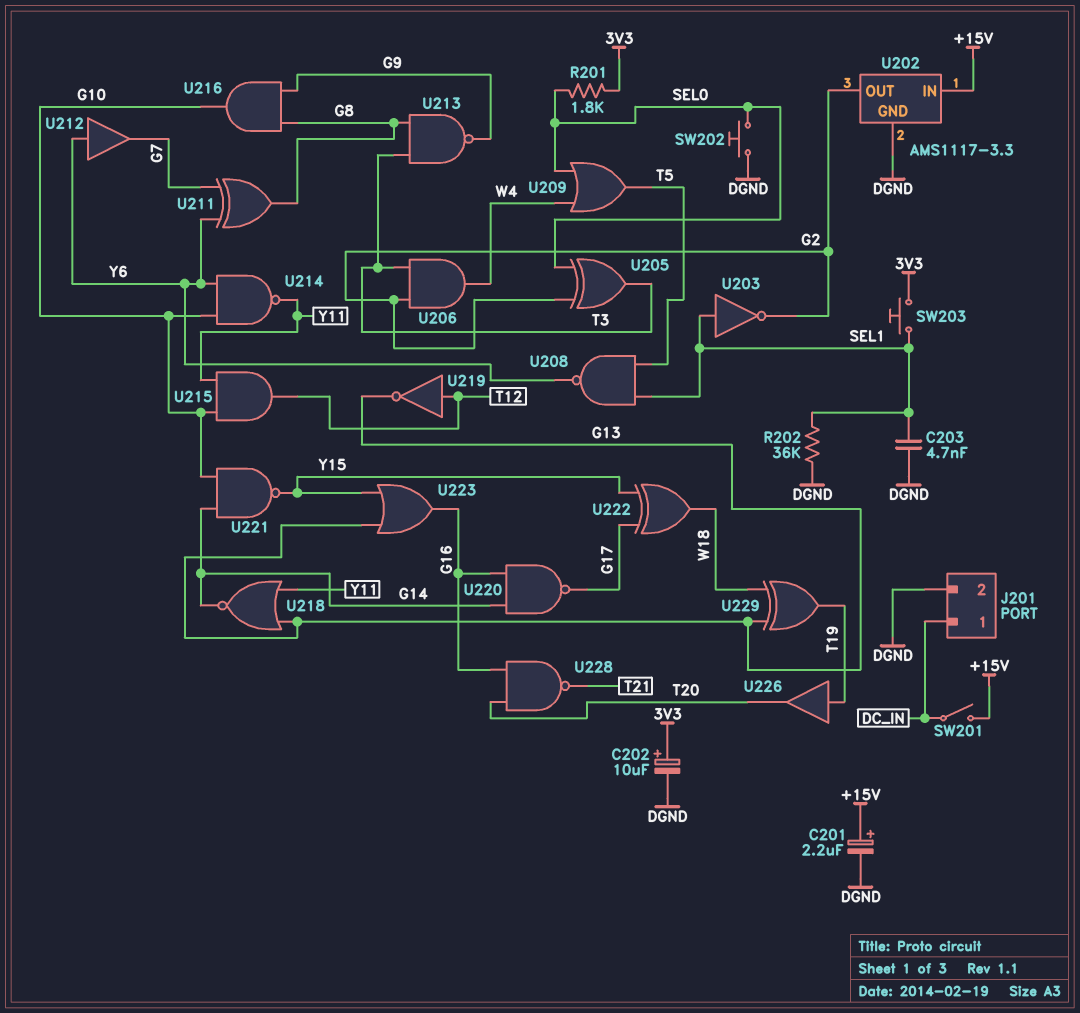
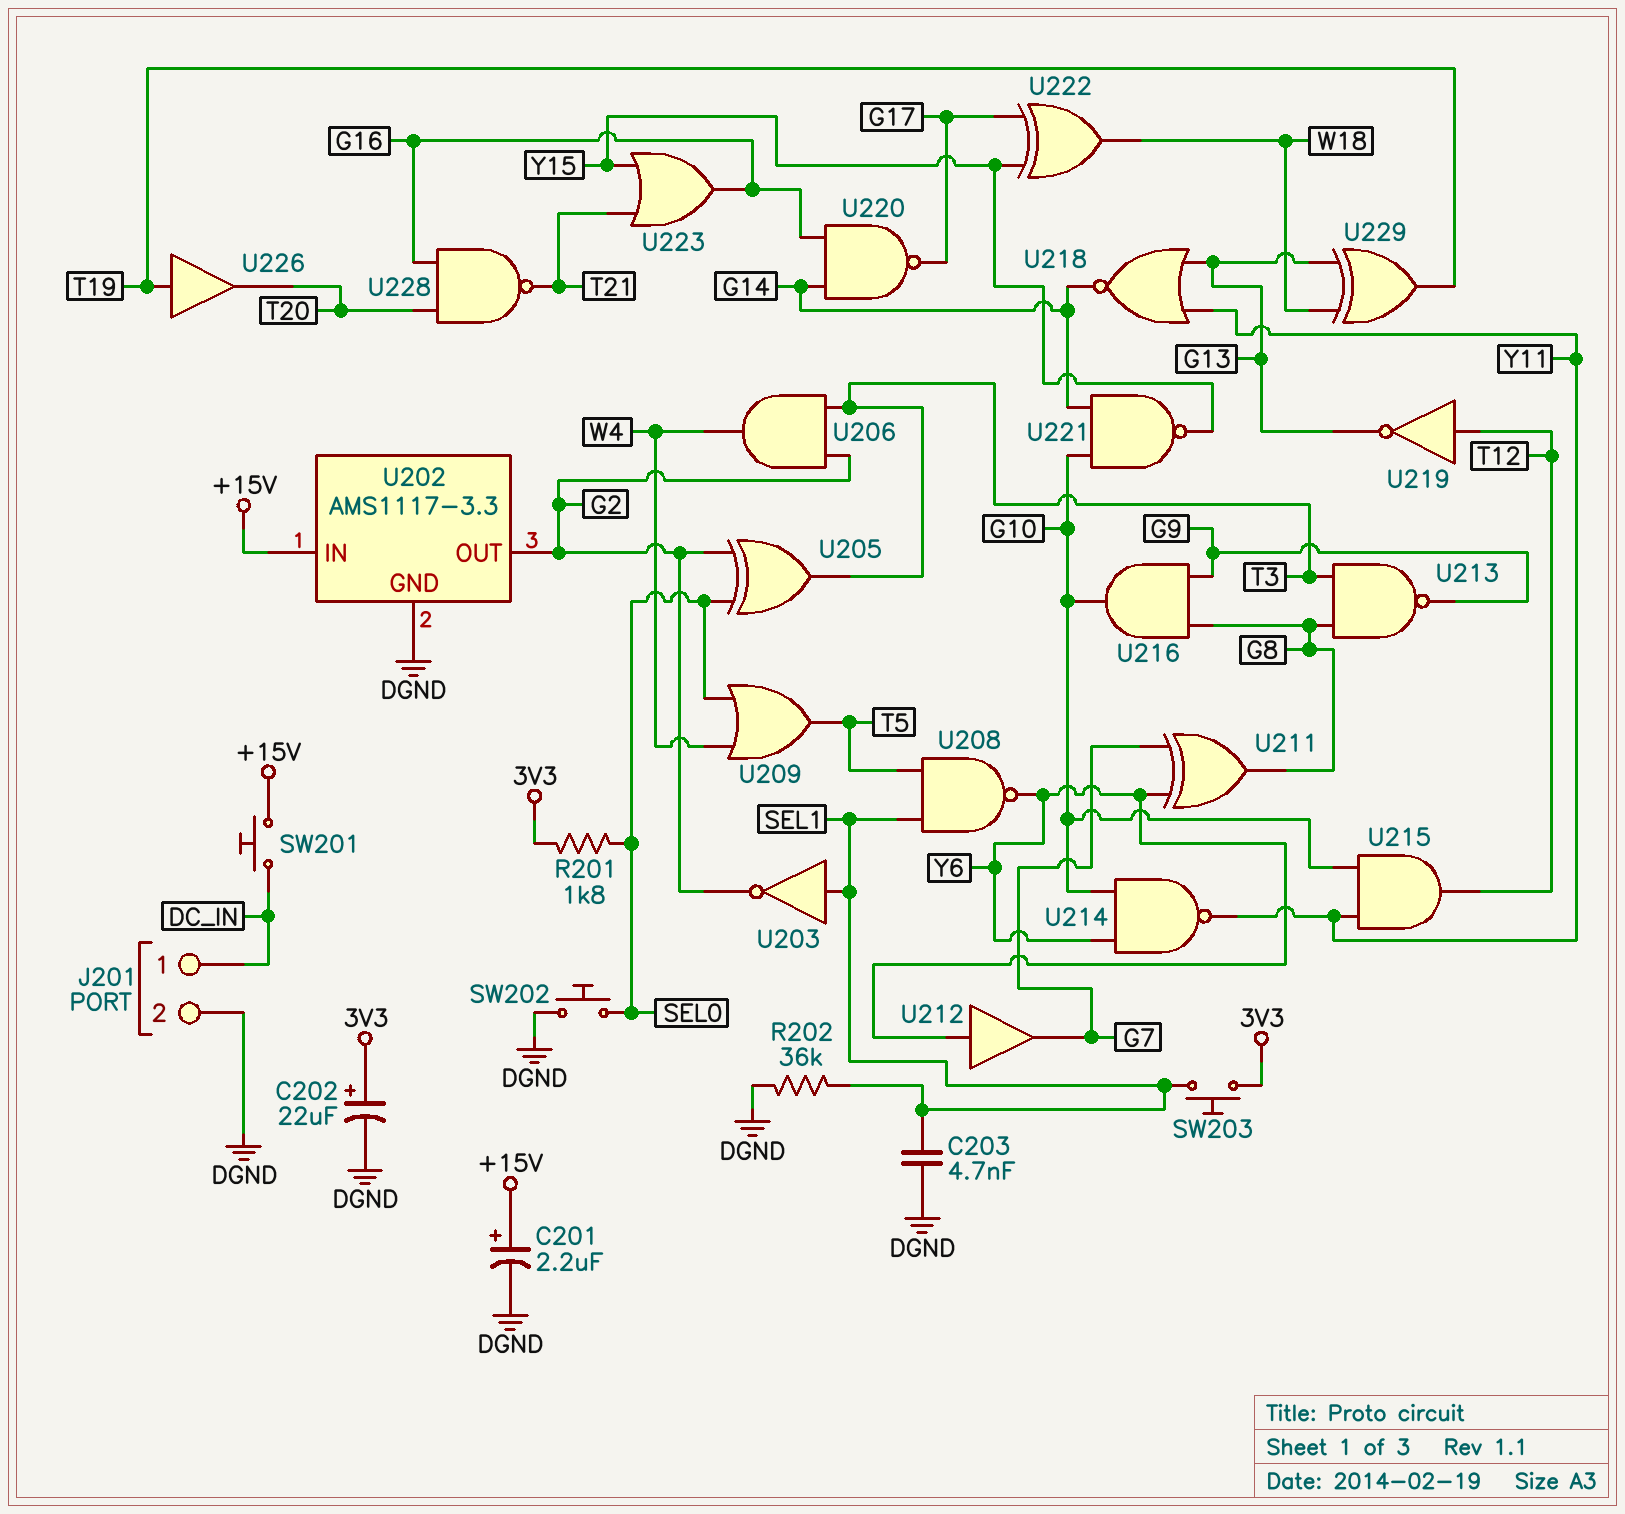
C202: 10uF (plus 3V3, minus DGND) -> 22uF (plus 3V3, minus DGND)
SW201: switch (+15V, DC_IN) -> button (+15V, DC_IN)
U223: OR (in G13, in Y15, out G16) -> OR (in T21, in Y15, out G16)

